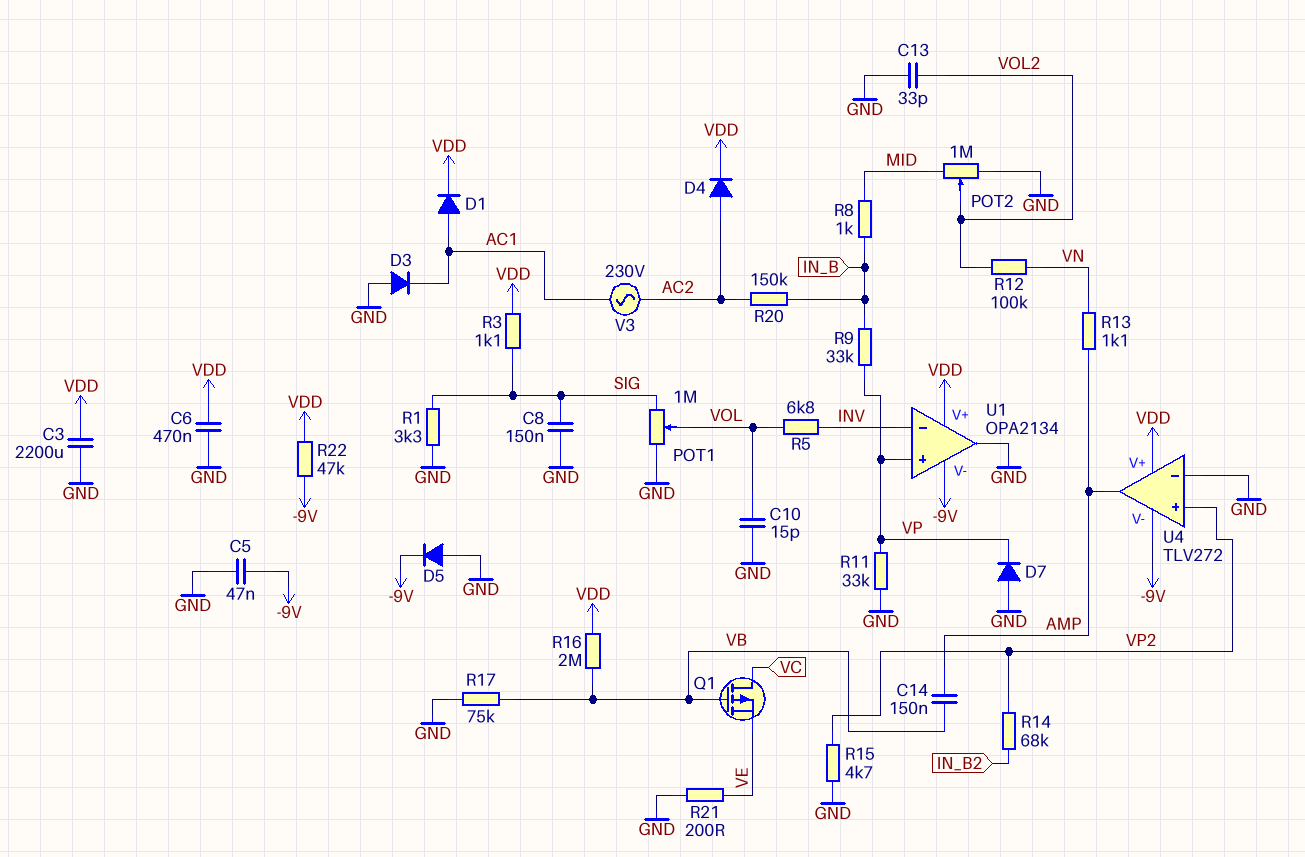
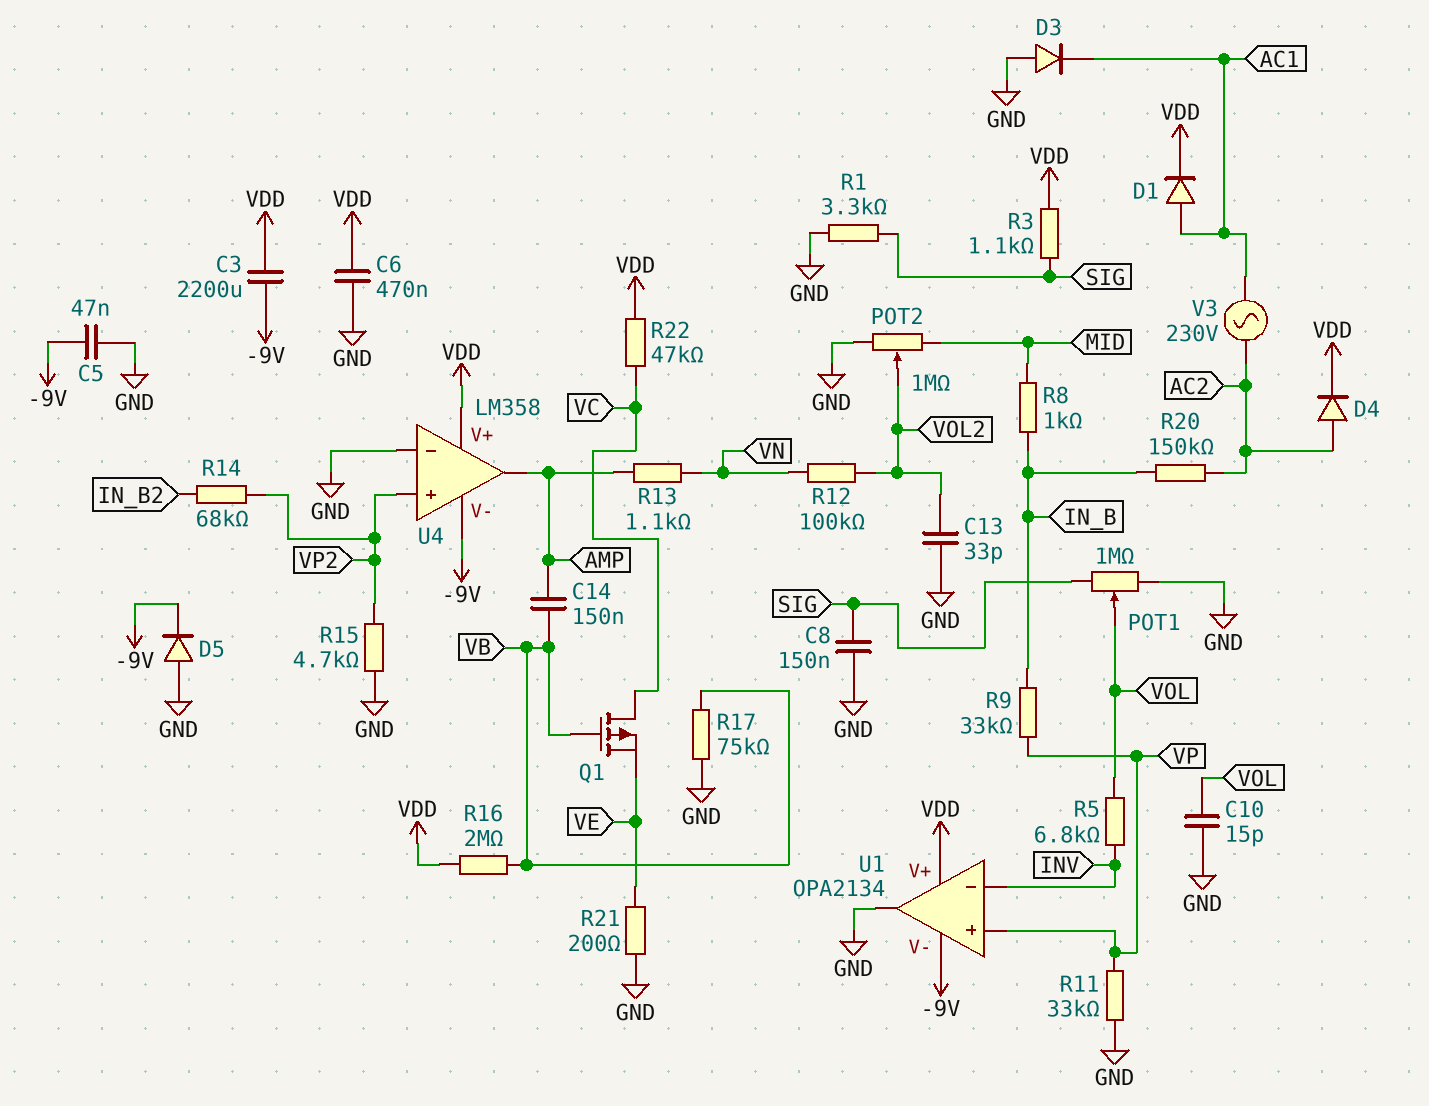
C3: 2200uF (GND, VDD) -> 2200uF (-9V, VDD)
D7: diode (A GND, K VP) -> none
R22: 47k (-9V, VDD) -> 47k (VC, VDD)
U4: TLV272 -> LM358

